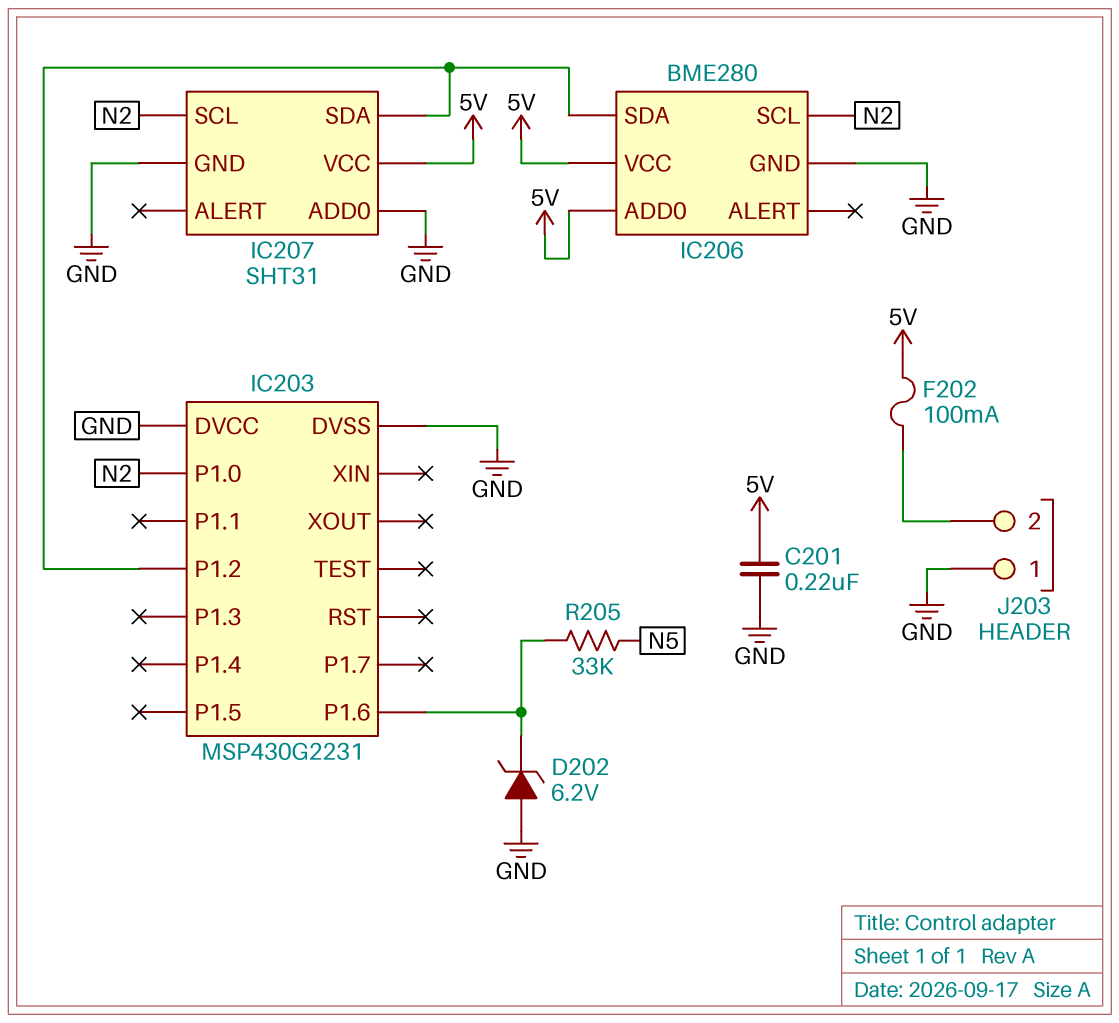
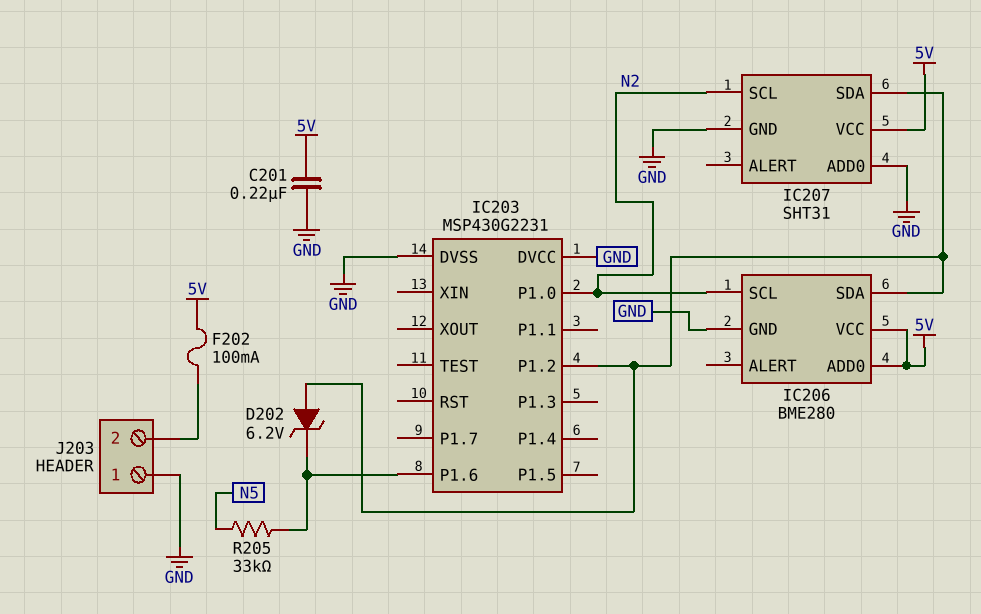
D202: zener 6.2V (A GND, K IC203/P1.6) -> zener 6.2V (A IC203/P1.2, K IC203/P1.6)

